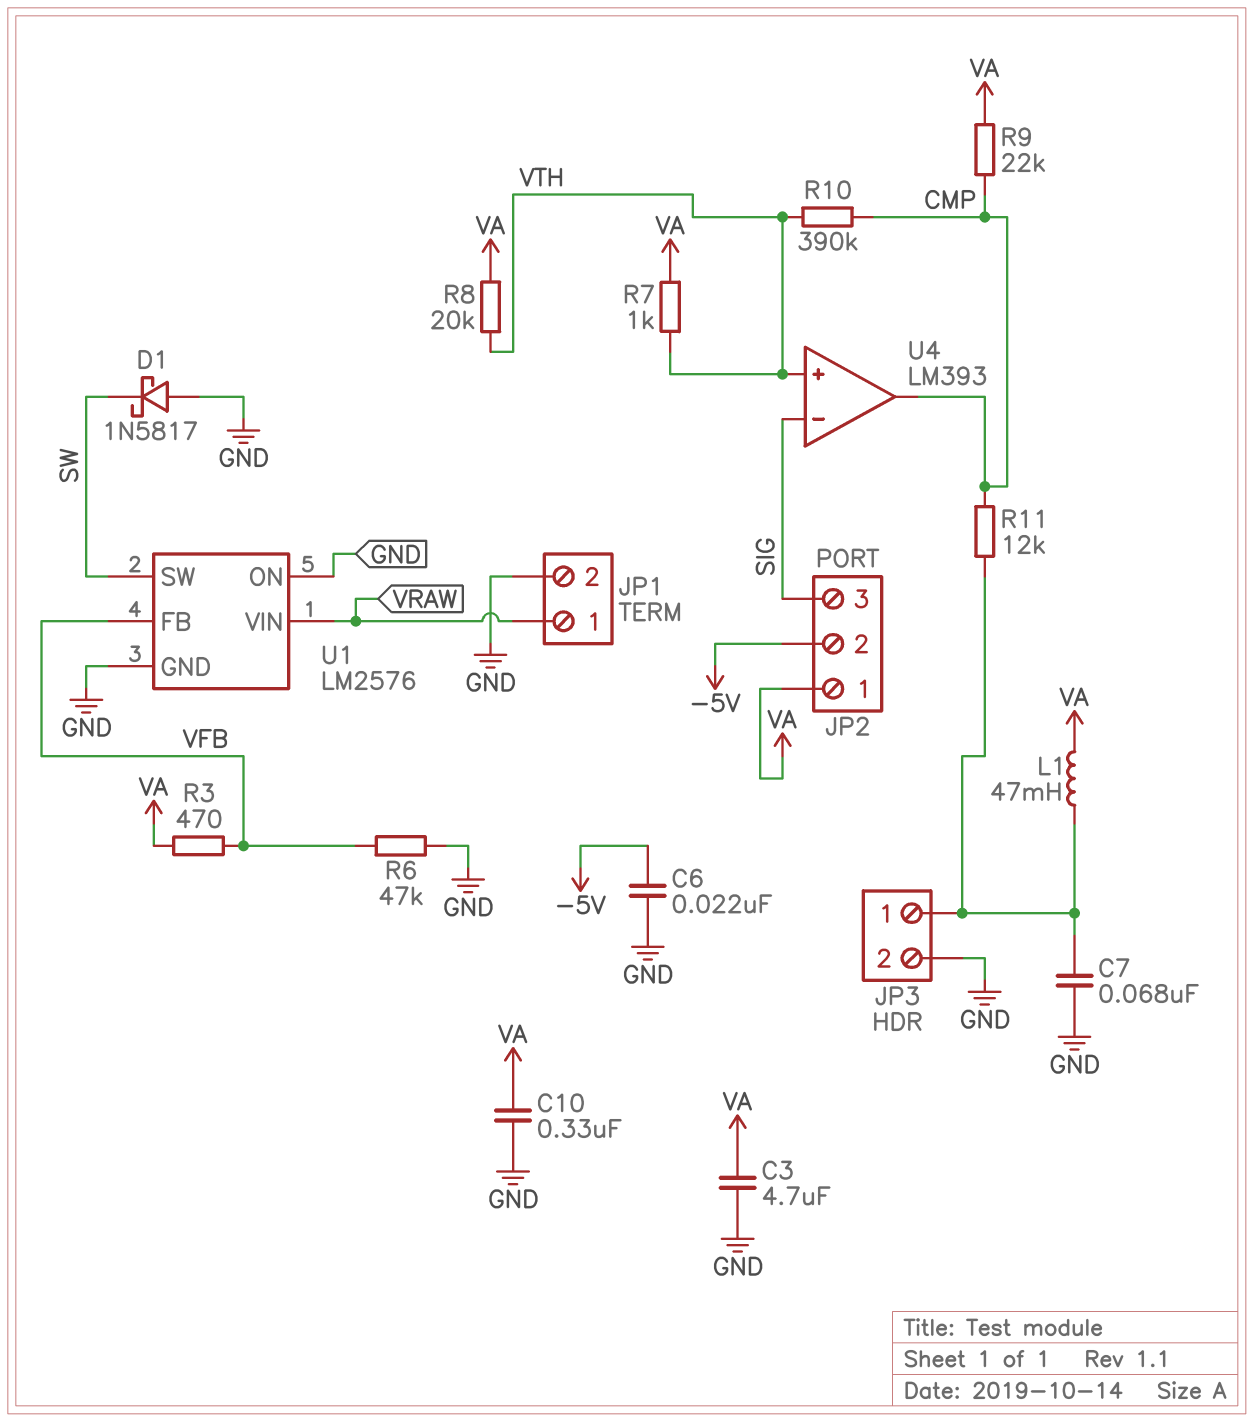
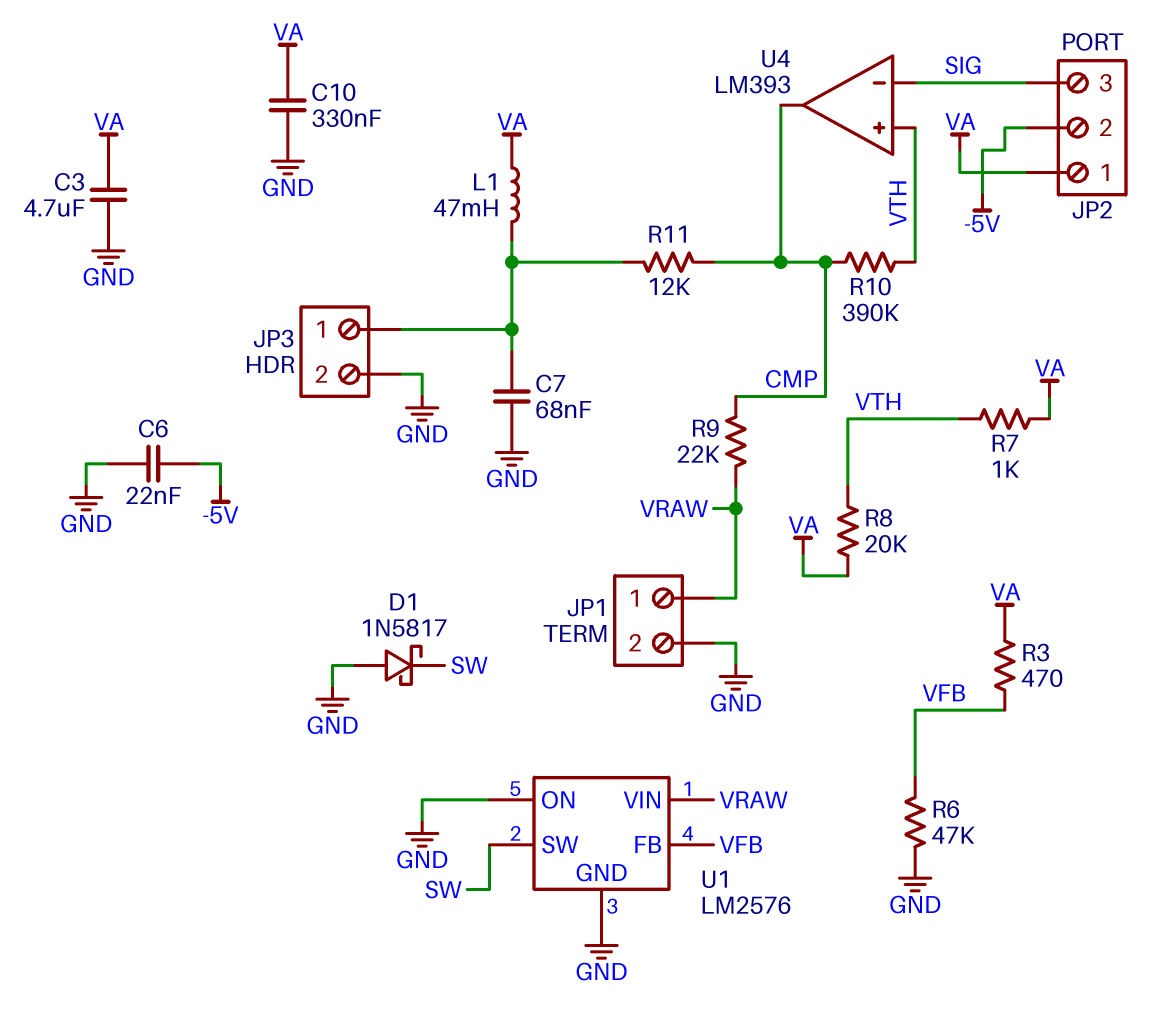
R9: 22k (CMP, VA) -> 22k (CMP, VRAW)

